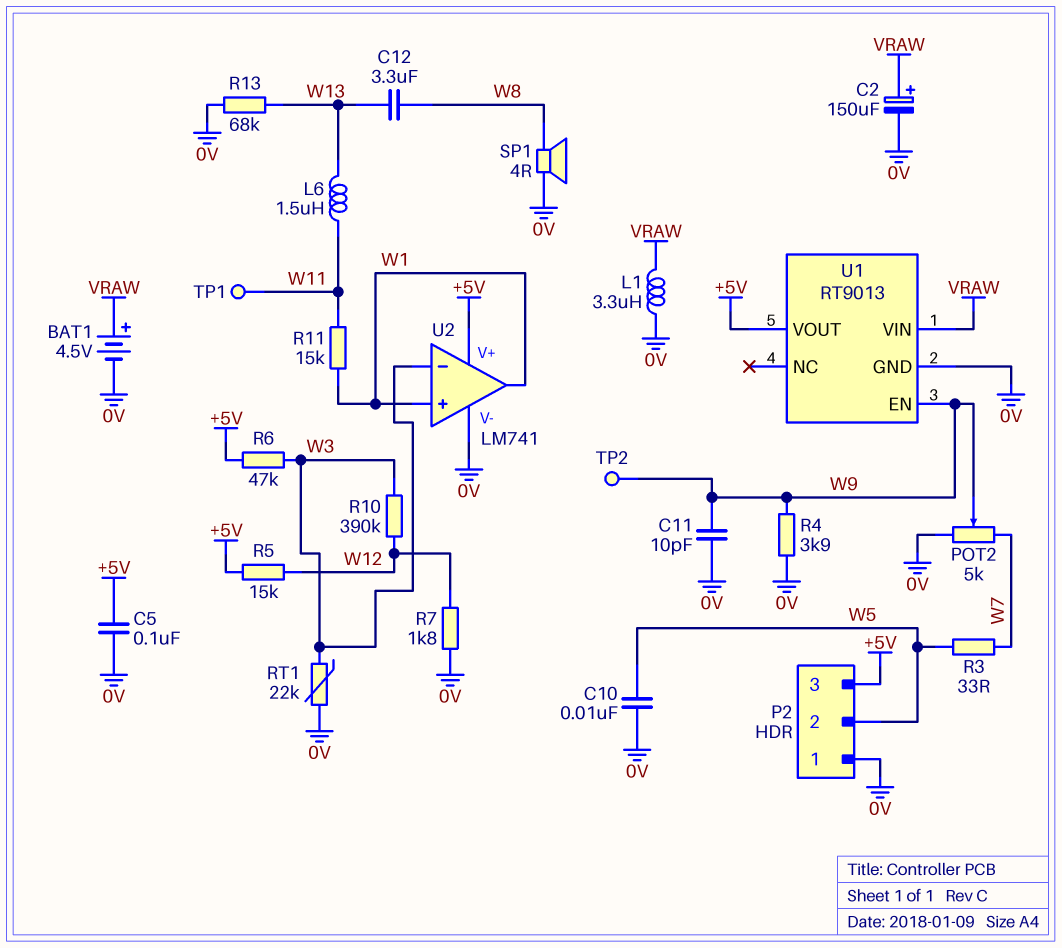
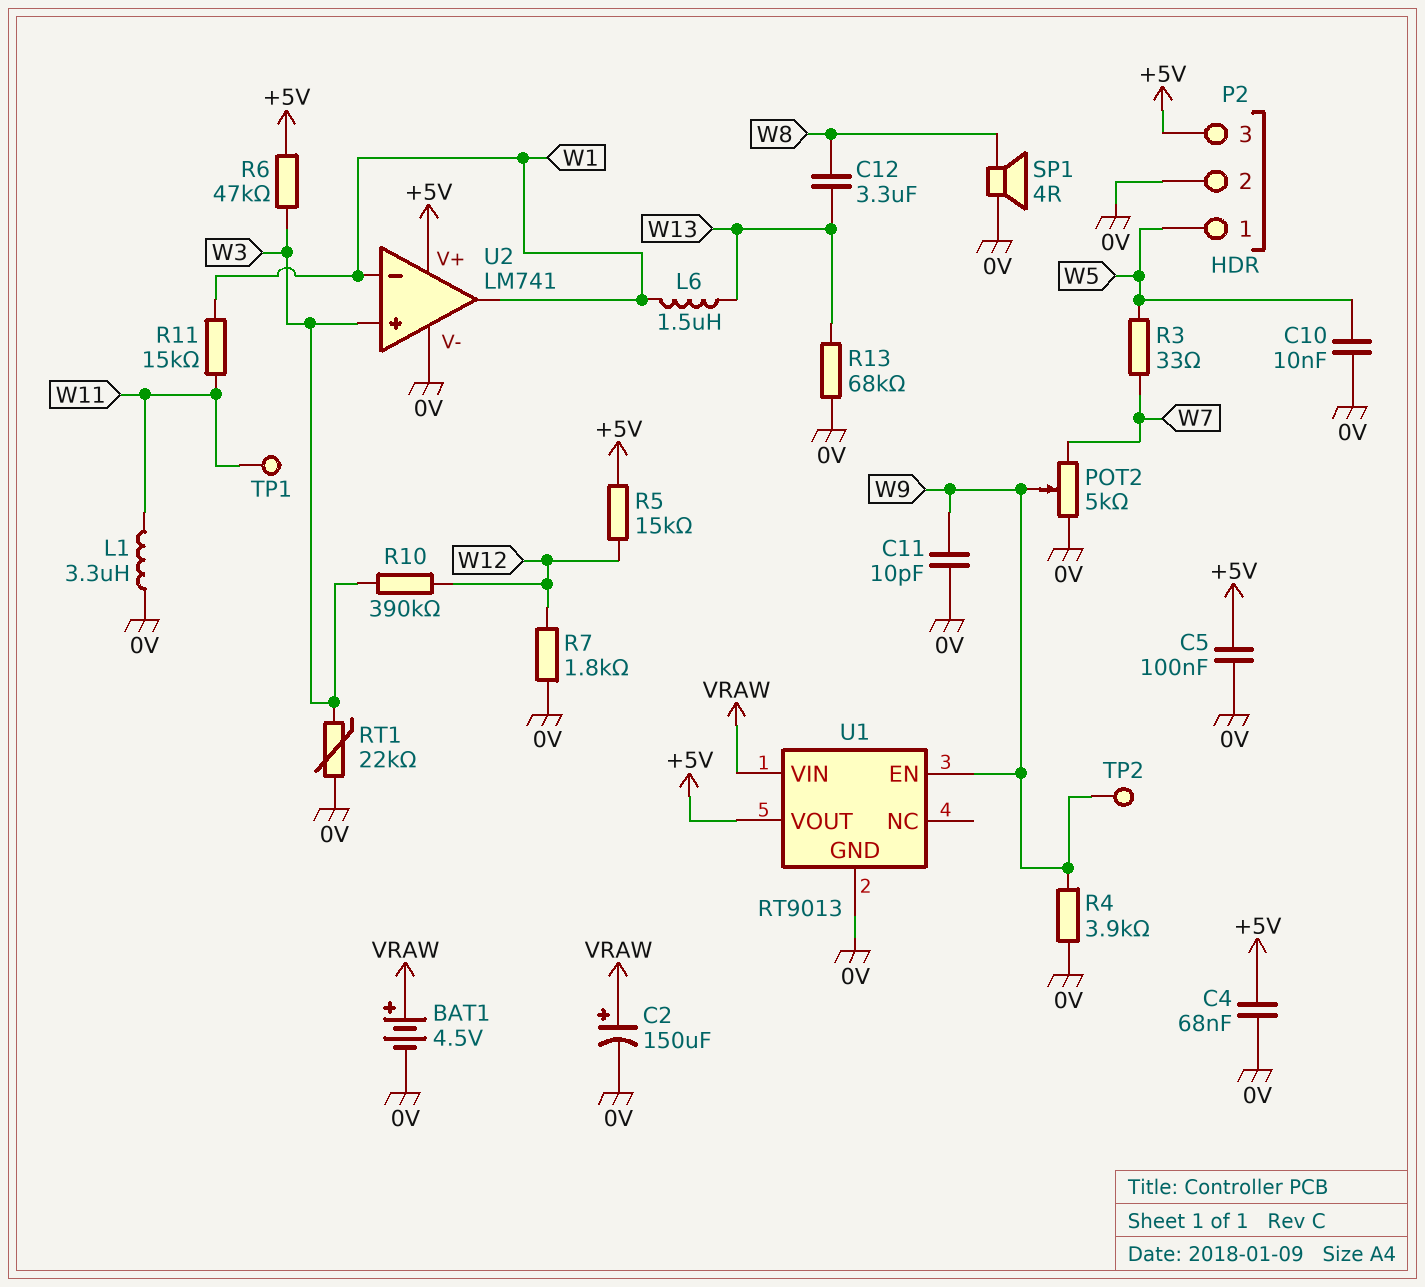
C4: none -> 68nF (+5V, 0V)
L1: 3.3uH (0V, VRAW) -> 3.3uH (0V, W11)
L6: 1.5uH (W11, W13) -> 1.5uH (W1, W13)
P2 pin 1: 0V -> W5
P2 pin 2: W5 -> 0V
U2 pin in+: W1 -> W3
U2 pin in-: W3 -> W1

